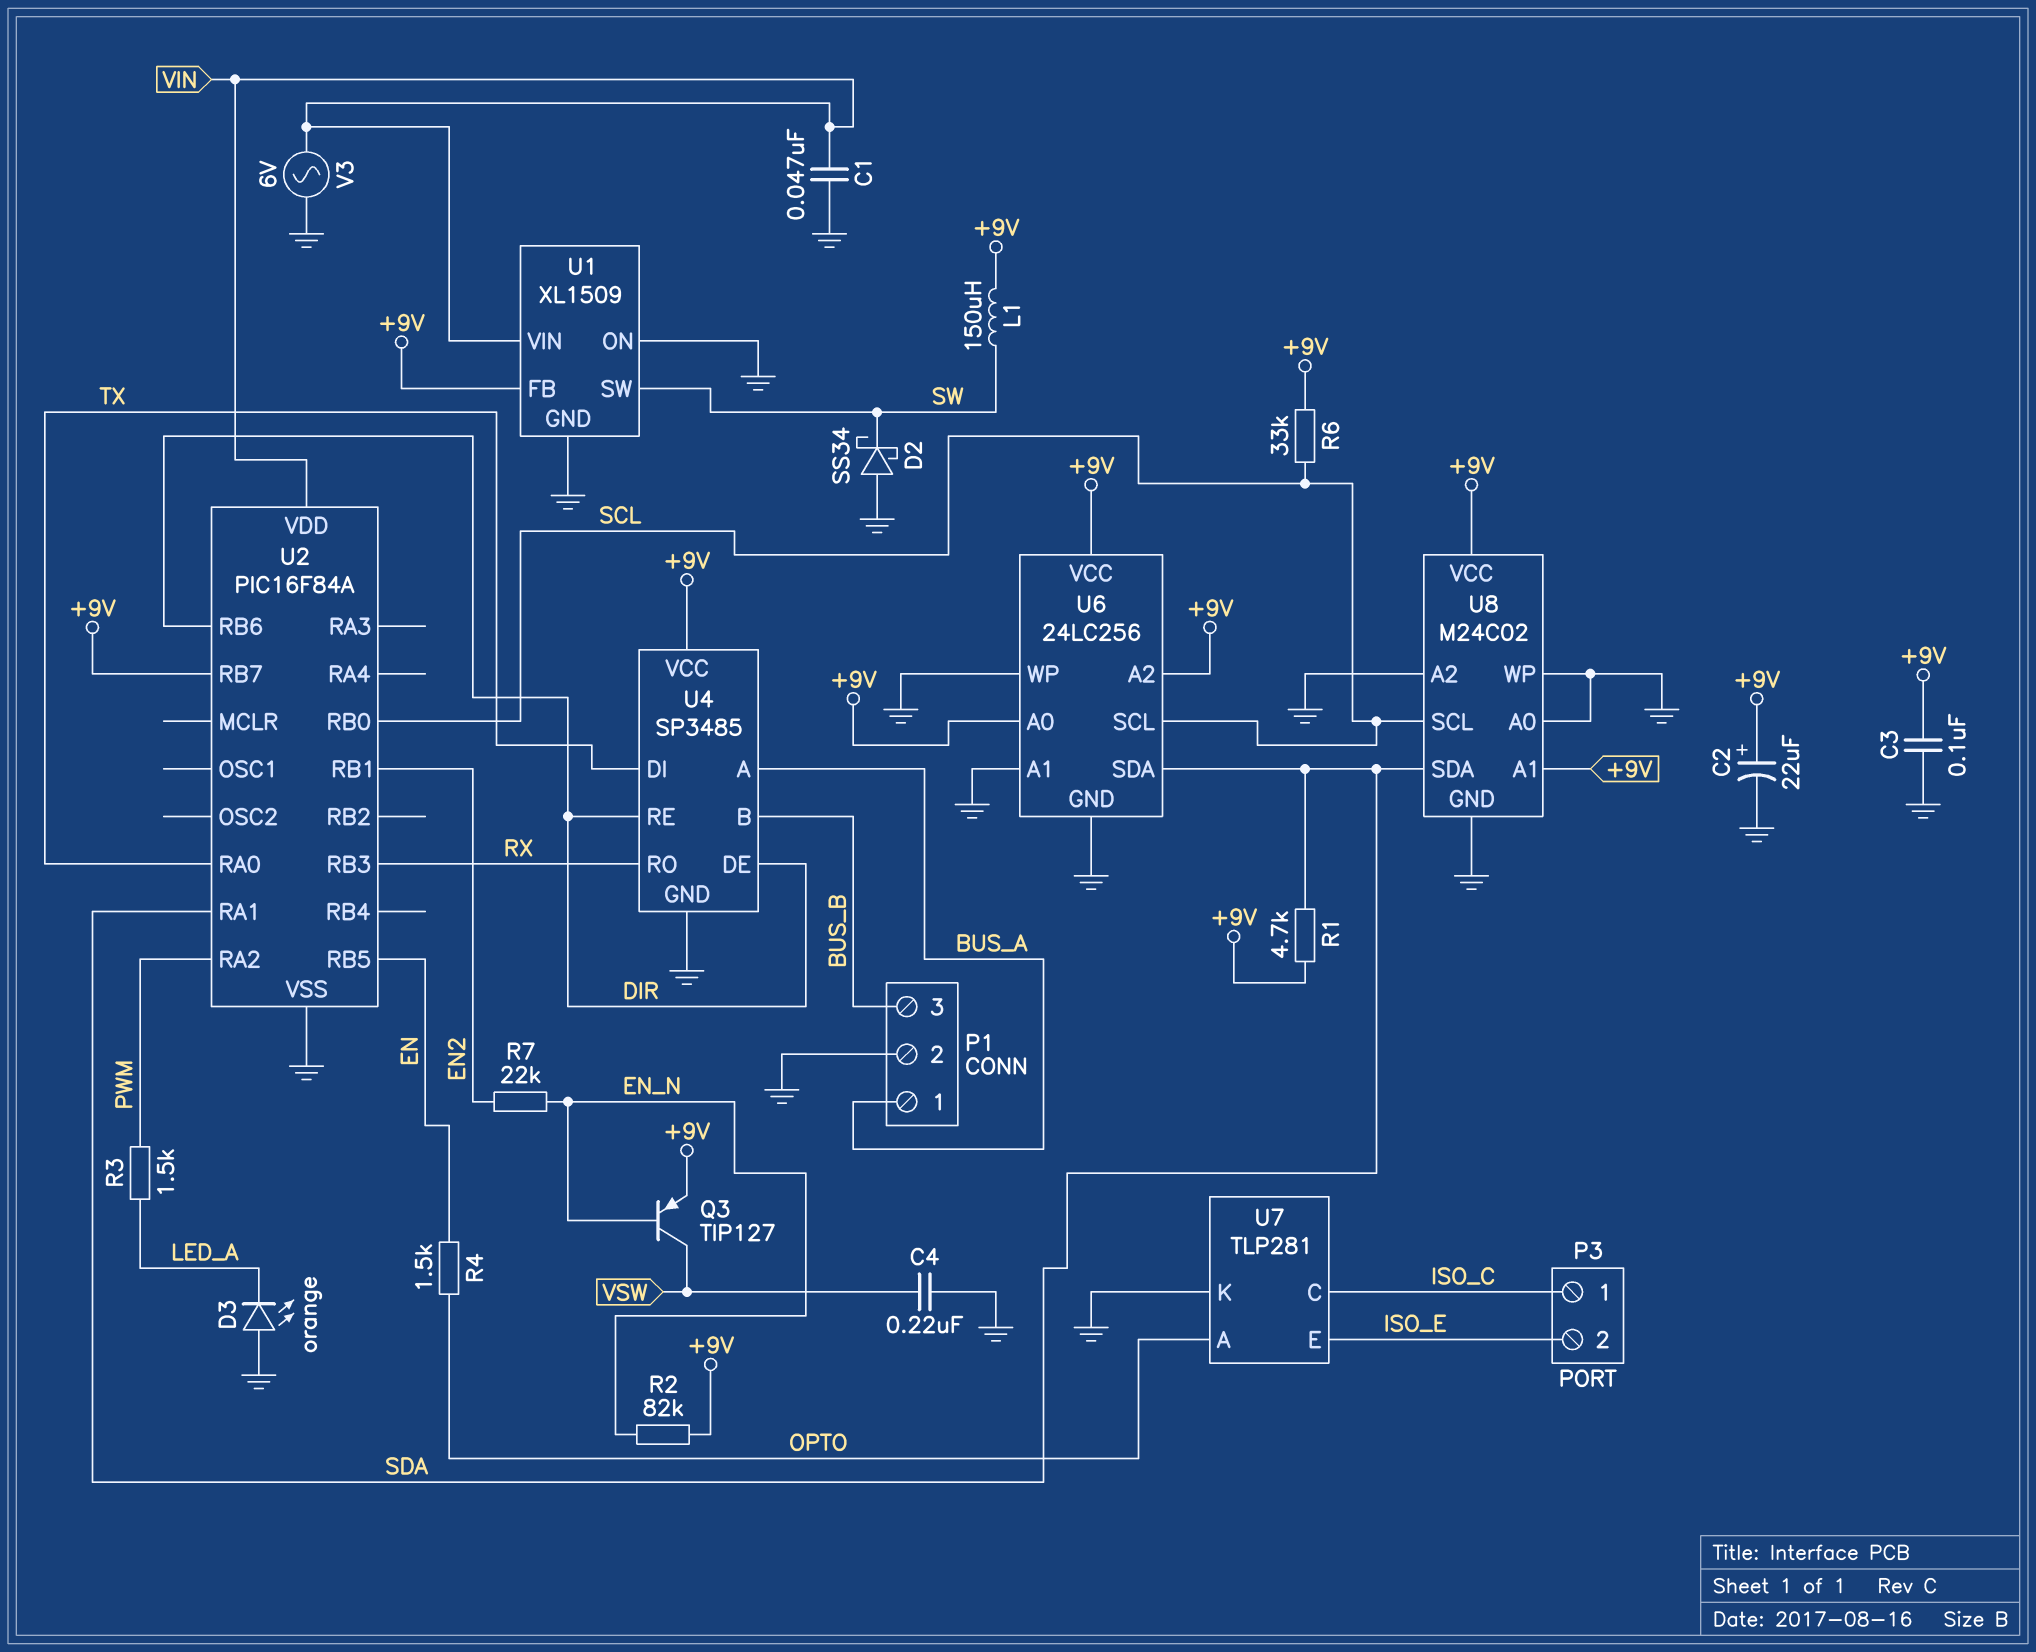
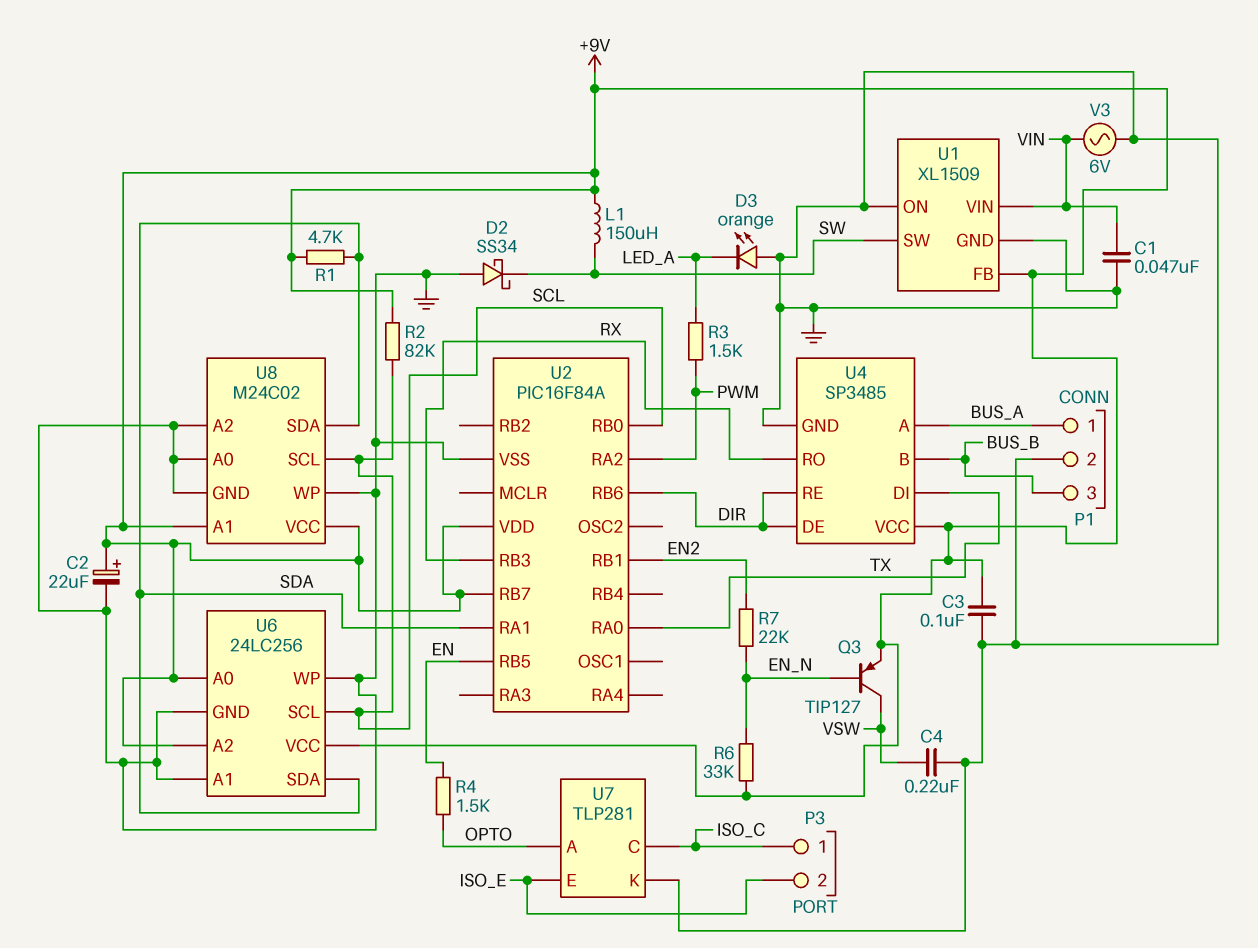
R2: 82k (+9V, EN_N) -> 82k (+9V, SCL)
R6: 33k (+9V, SCL) -> 33k (+9V, EN_N)
U2 pin VDD: VIN -> +9V

